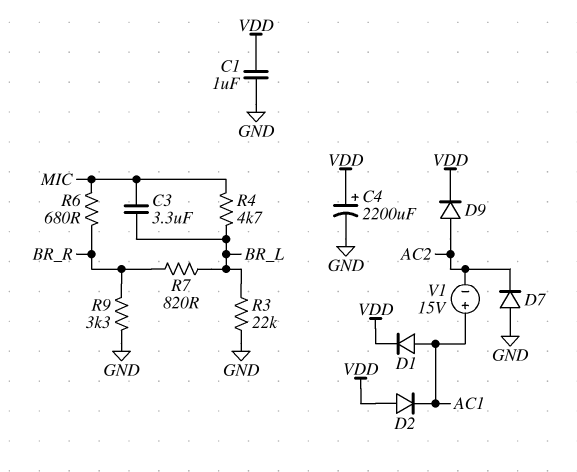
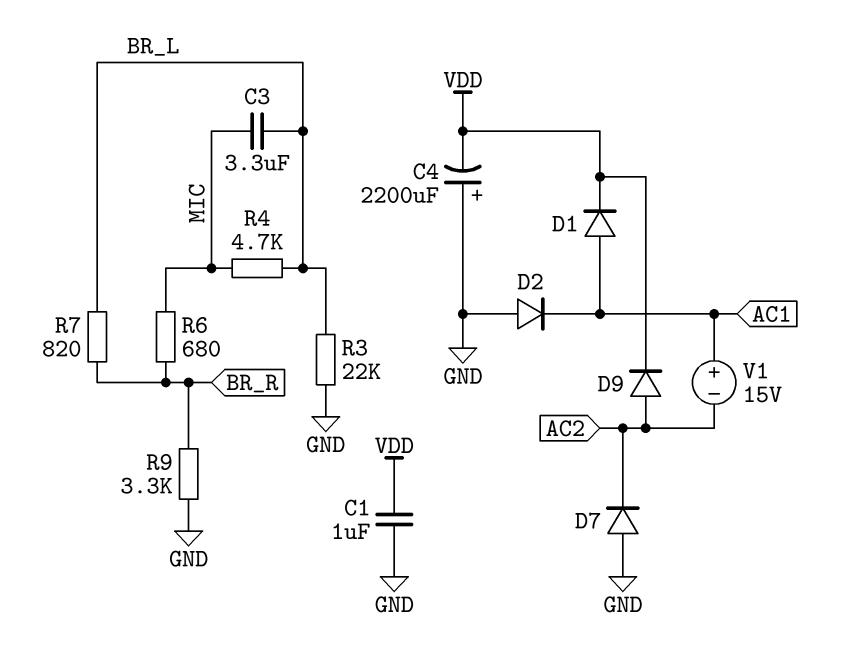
C4: 2200uF (plus VDD, minus GND) -> 2200uF (plus GND, minus VDD)
D2: diode (A VDD, K AC1) -> diode (A GND, K AC1)

